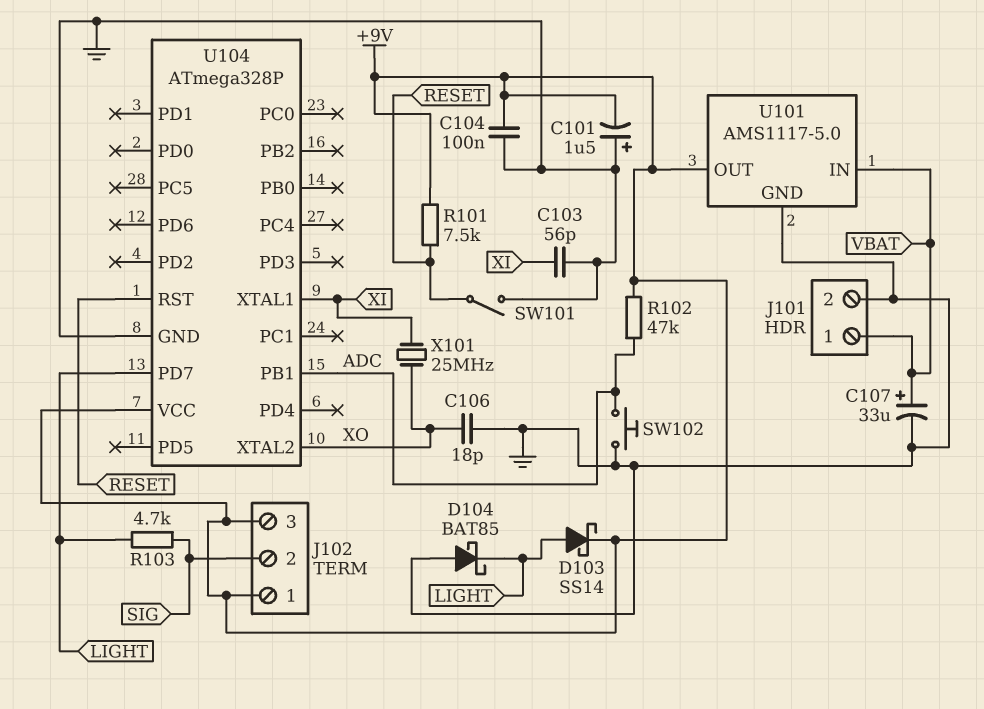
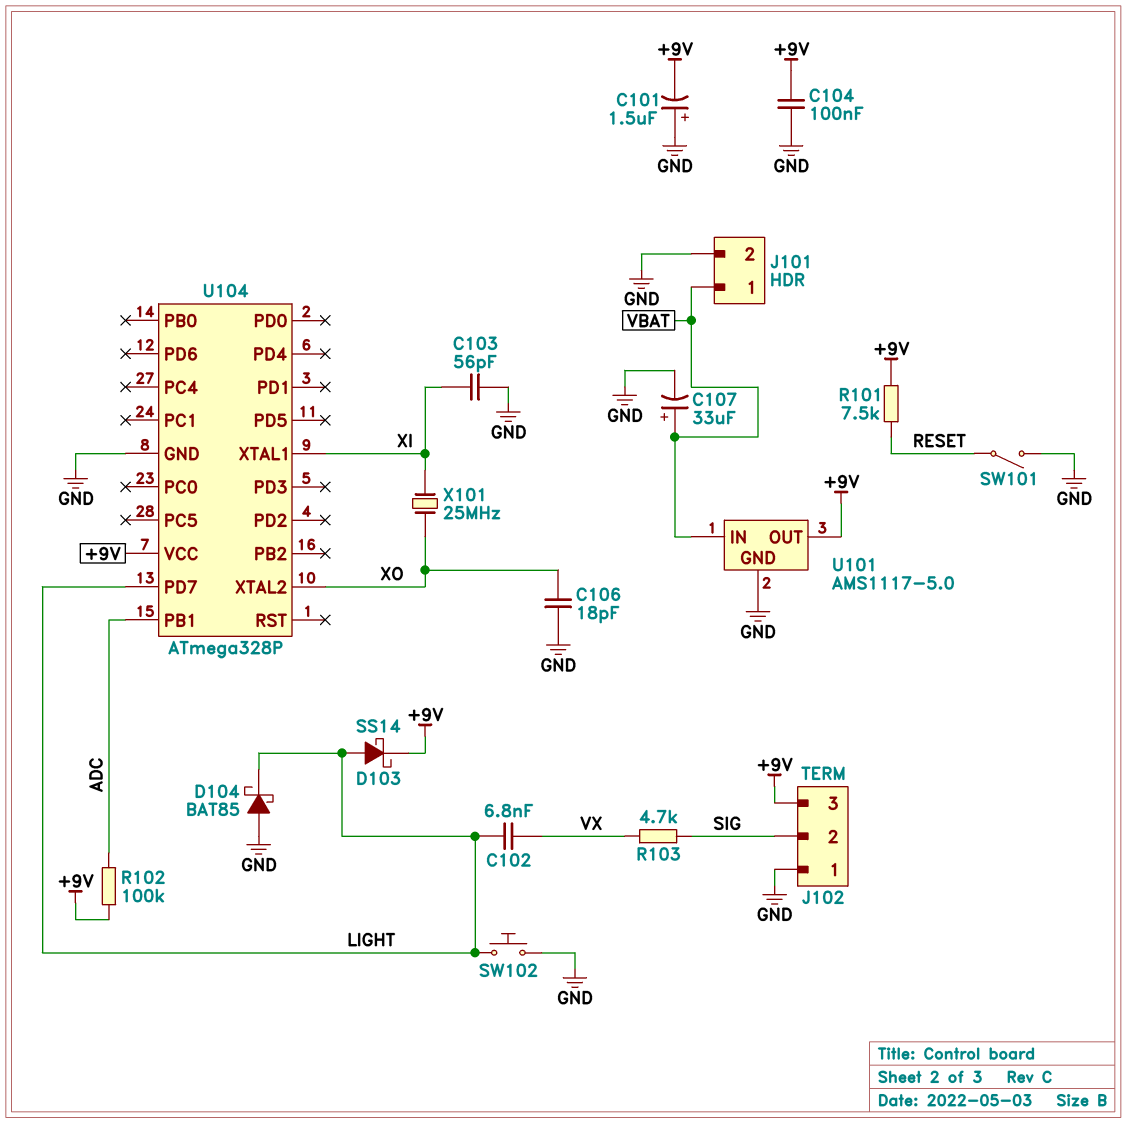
C102: none -> 6.8nF (LIGHT, VX)
J102 pin 1: +9V -> GND
R102: 47k (+9V, ADC) -> 100k (+9V, ADC)
R103: 4.7k (LIGHT, SIG) -> 4.7k (SIG, VX)
SW102: button (ADC, GND) -> button (GND, LIGHT)
U104 pin RST: RESET -> none

